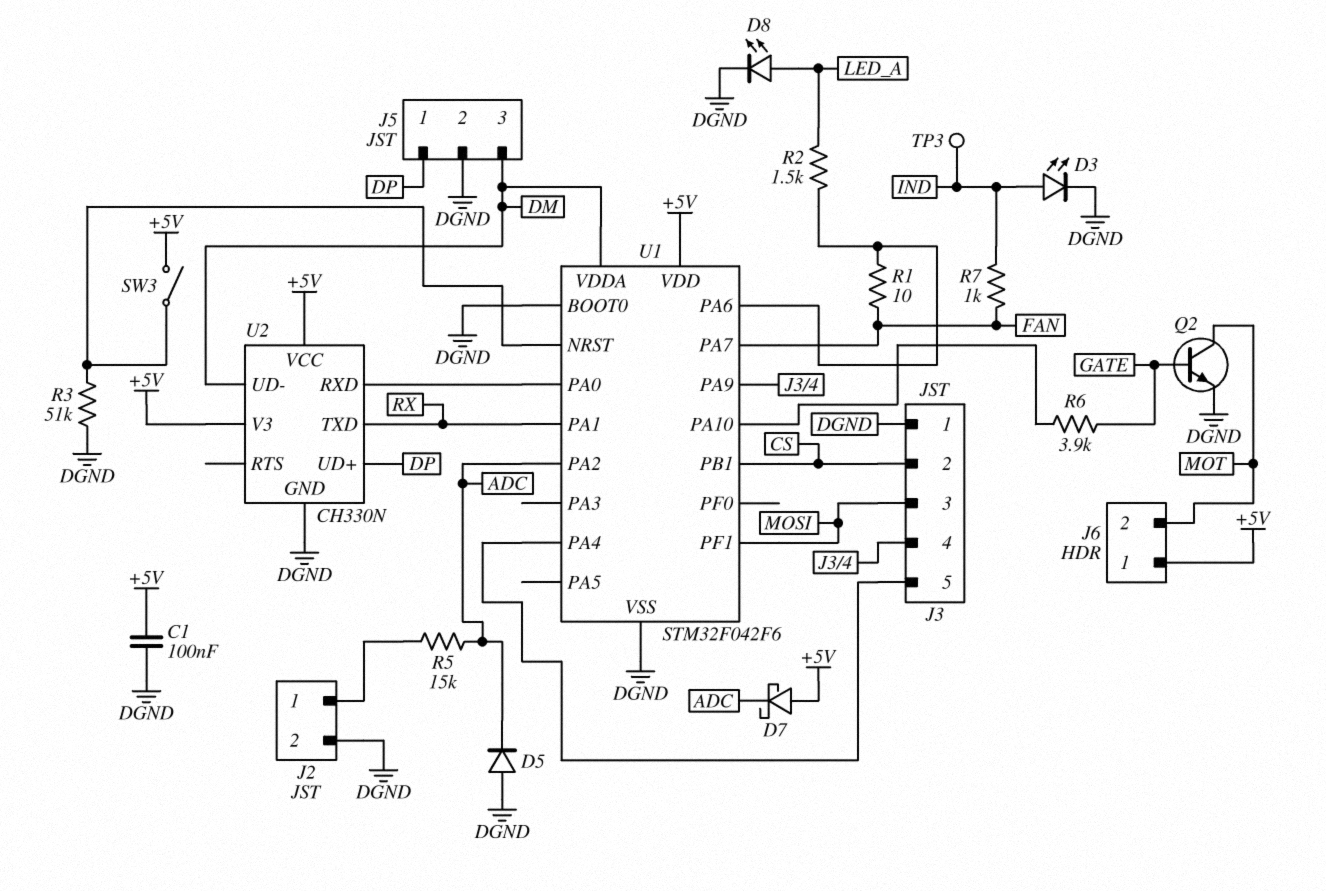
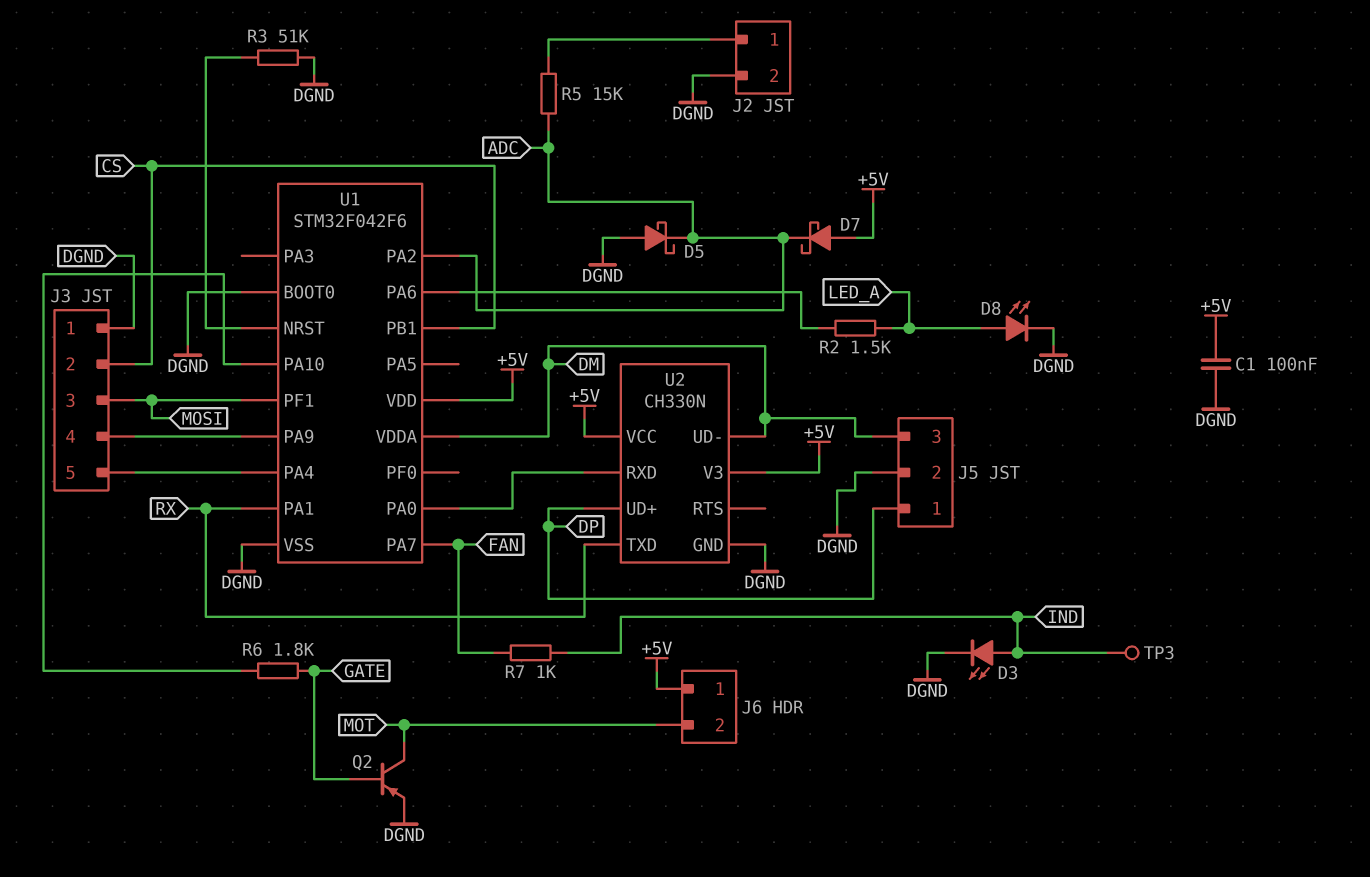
D5: diode (A DGND, K ADC) -> schottky (A DGND, K ADC)
Q2: NPN (B GATE, C MOT, E DGND) -> PNP (B GATE, C MOT, E DGND)
R1: 10 (FAN, U1/PA6) -> none
R6: 3.9k (GATE, U1/PA10) -> 1.8k (GATE, U1/PA10)
SW3: switch (+5V, U1/NRST) -> none

